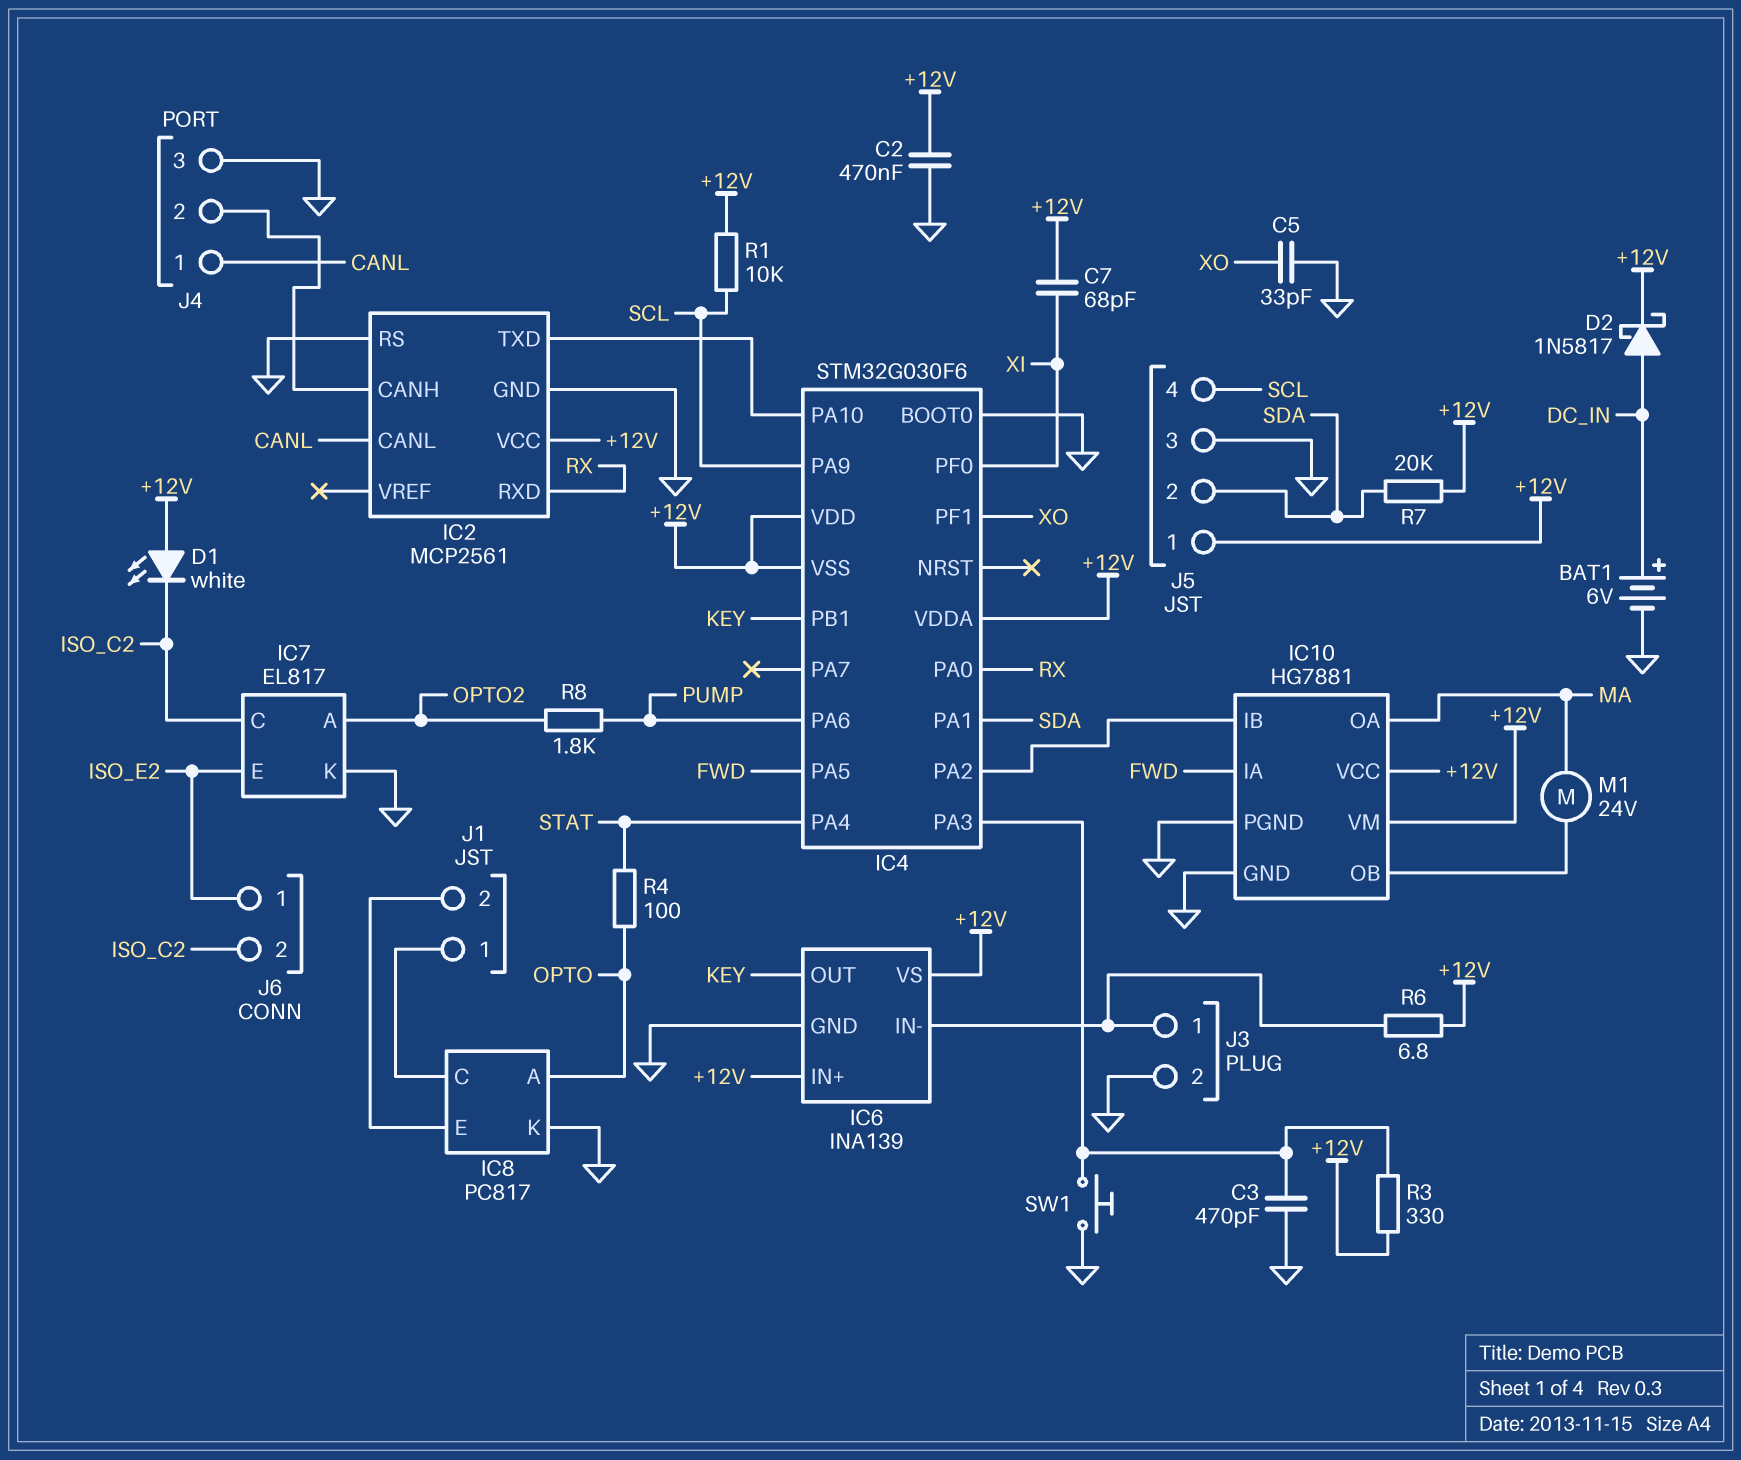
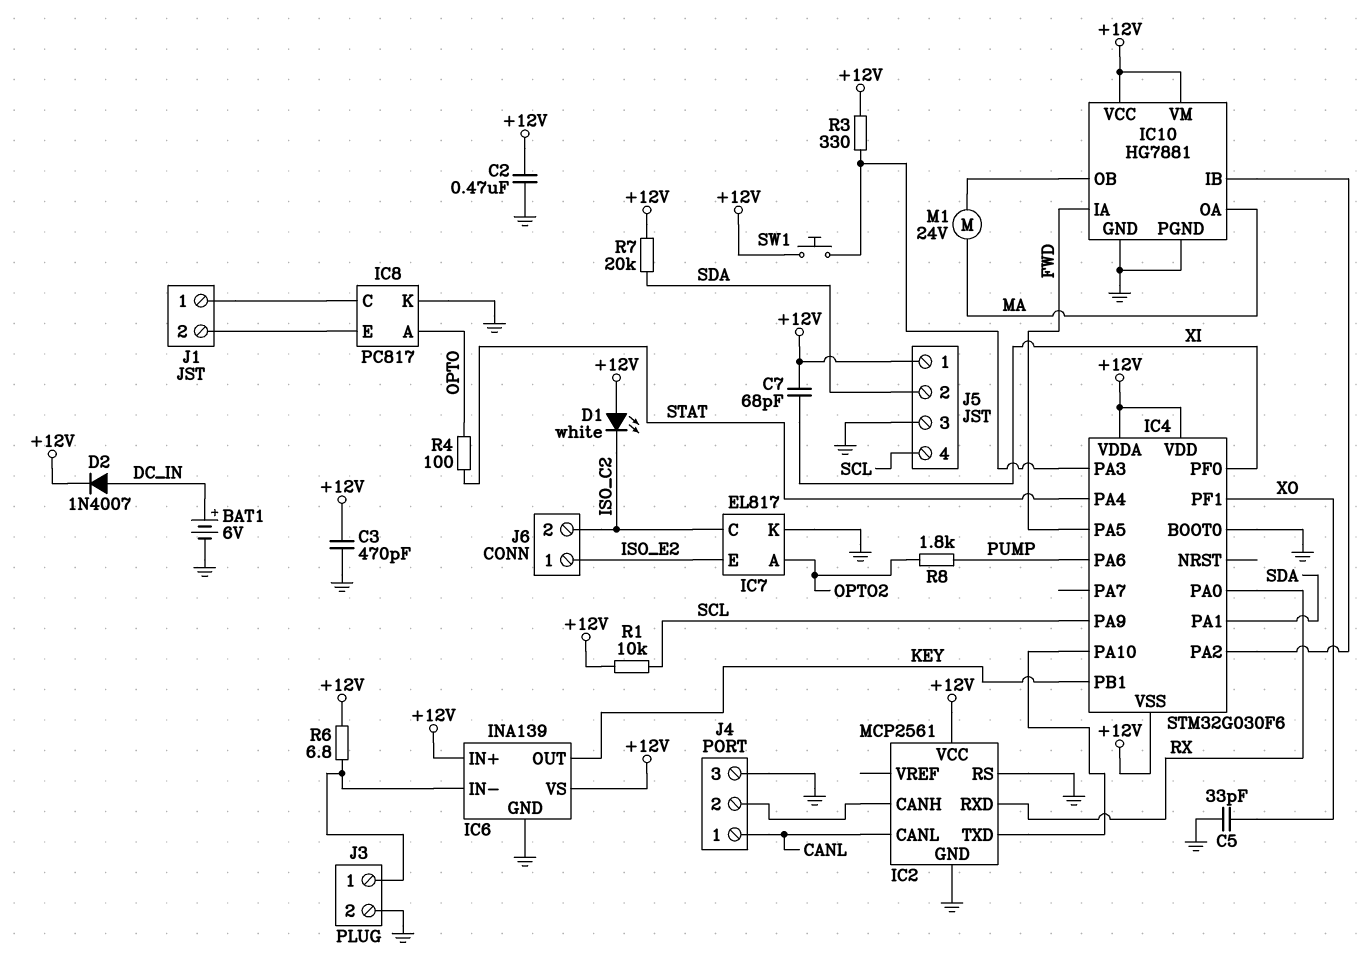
C3: 470pF (GND, IC4/PA3) -> 470pF (+12V, GND)
D2: schottky 1N5817 (A DC_IN, K +12V) -> diode 1N4007 (A DC_IN, K +12V)
SW1: button (GND, IC4/PA3) -> button (+12V, IC4/PA3)

